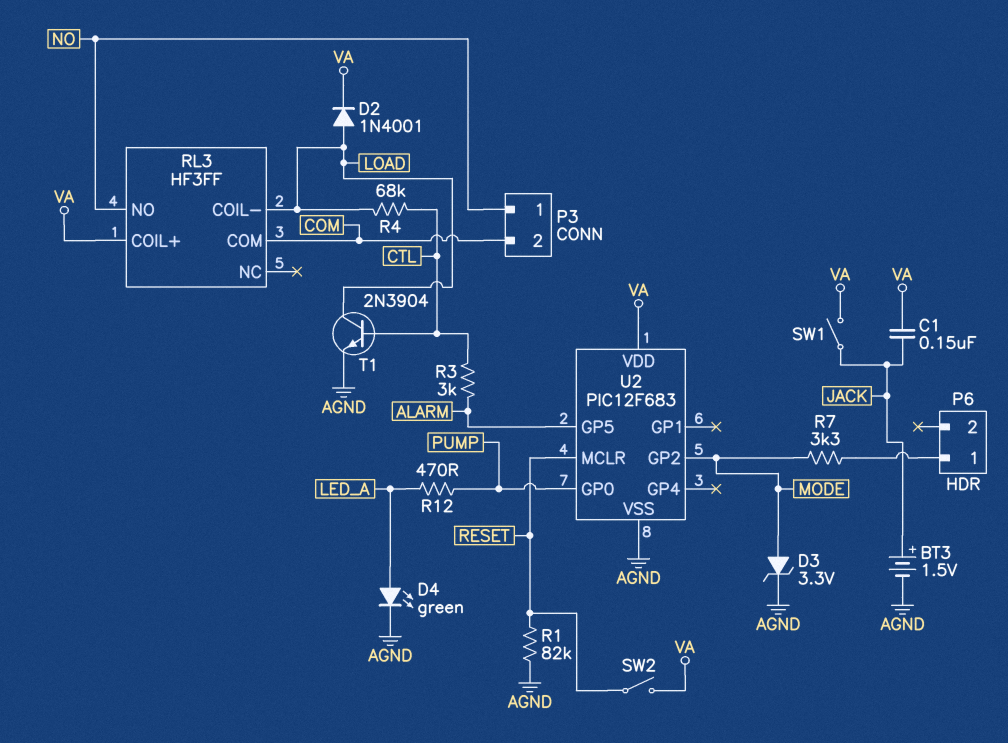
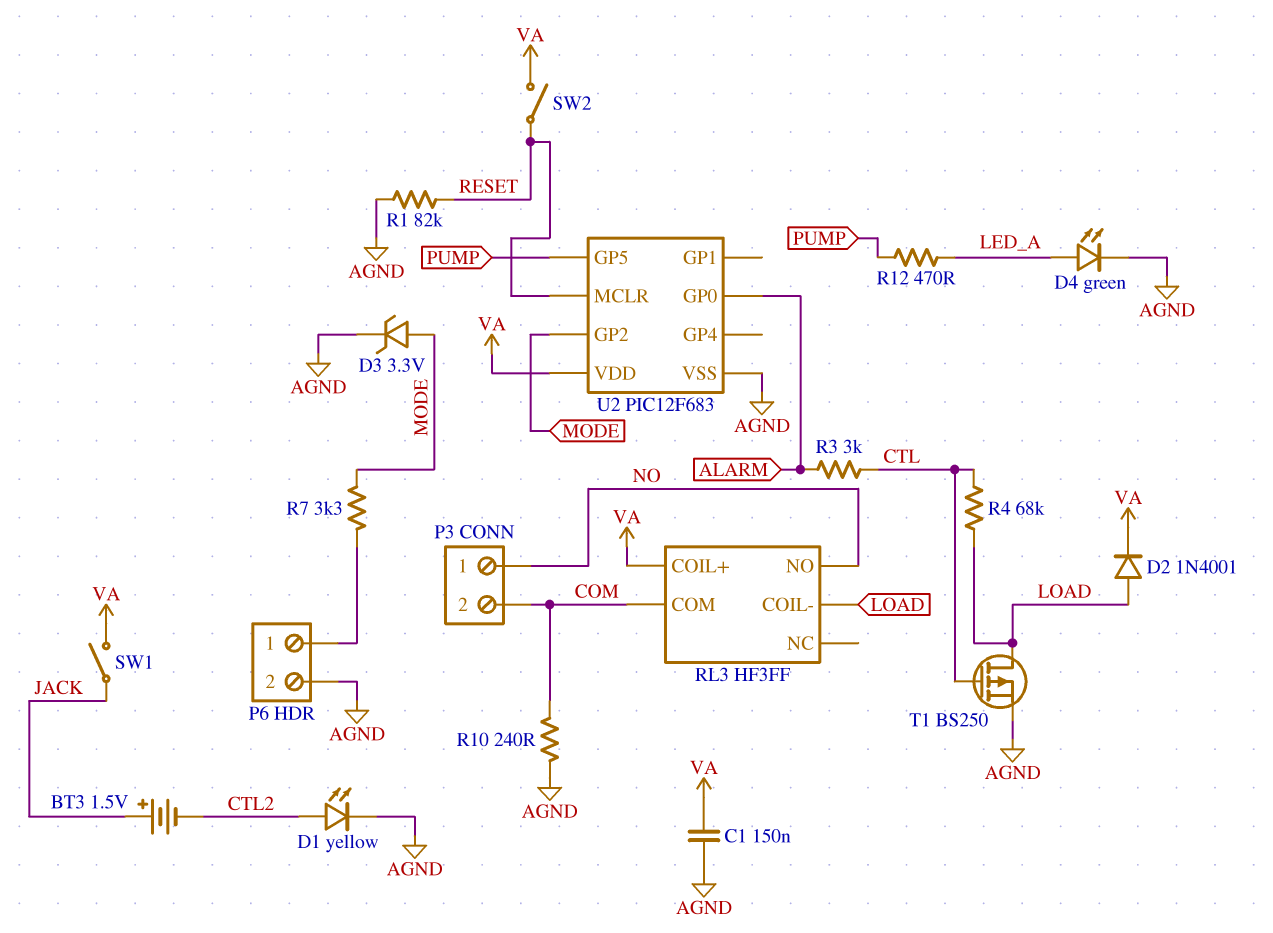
BT3: 1.5V (plus JACK, minus AGND) -> 1.5V (plus JACK, minus CTL2)
C1: 150nF (JACK, VA) -> 150nF (AGND, VA)
D1: none -> LED yellow (A CTL2, K AGND)
P6 pin 2: none -> AGND
R10: none -> 240 (AGND, COM)
T1: NPN 2N3904 (B CTL, C LOAD, E AGND) -> PMOS BS250 (G CTL, D LOAD, S AGND)
U2 pin GP0: PUMP -> ALARM
U2 pin GP5: ALARM -> PUMP

